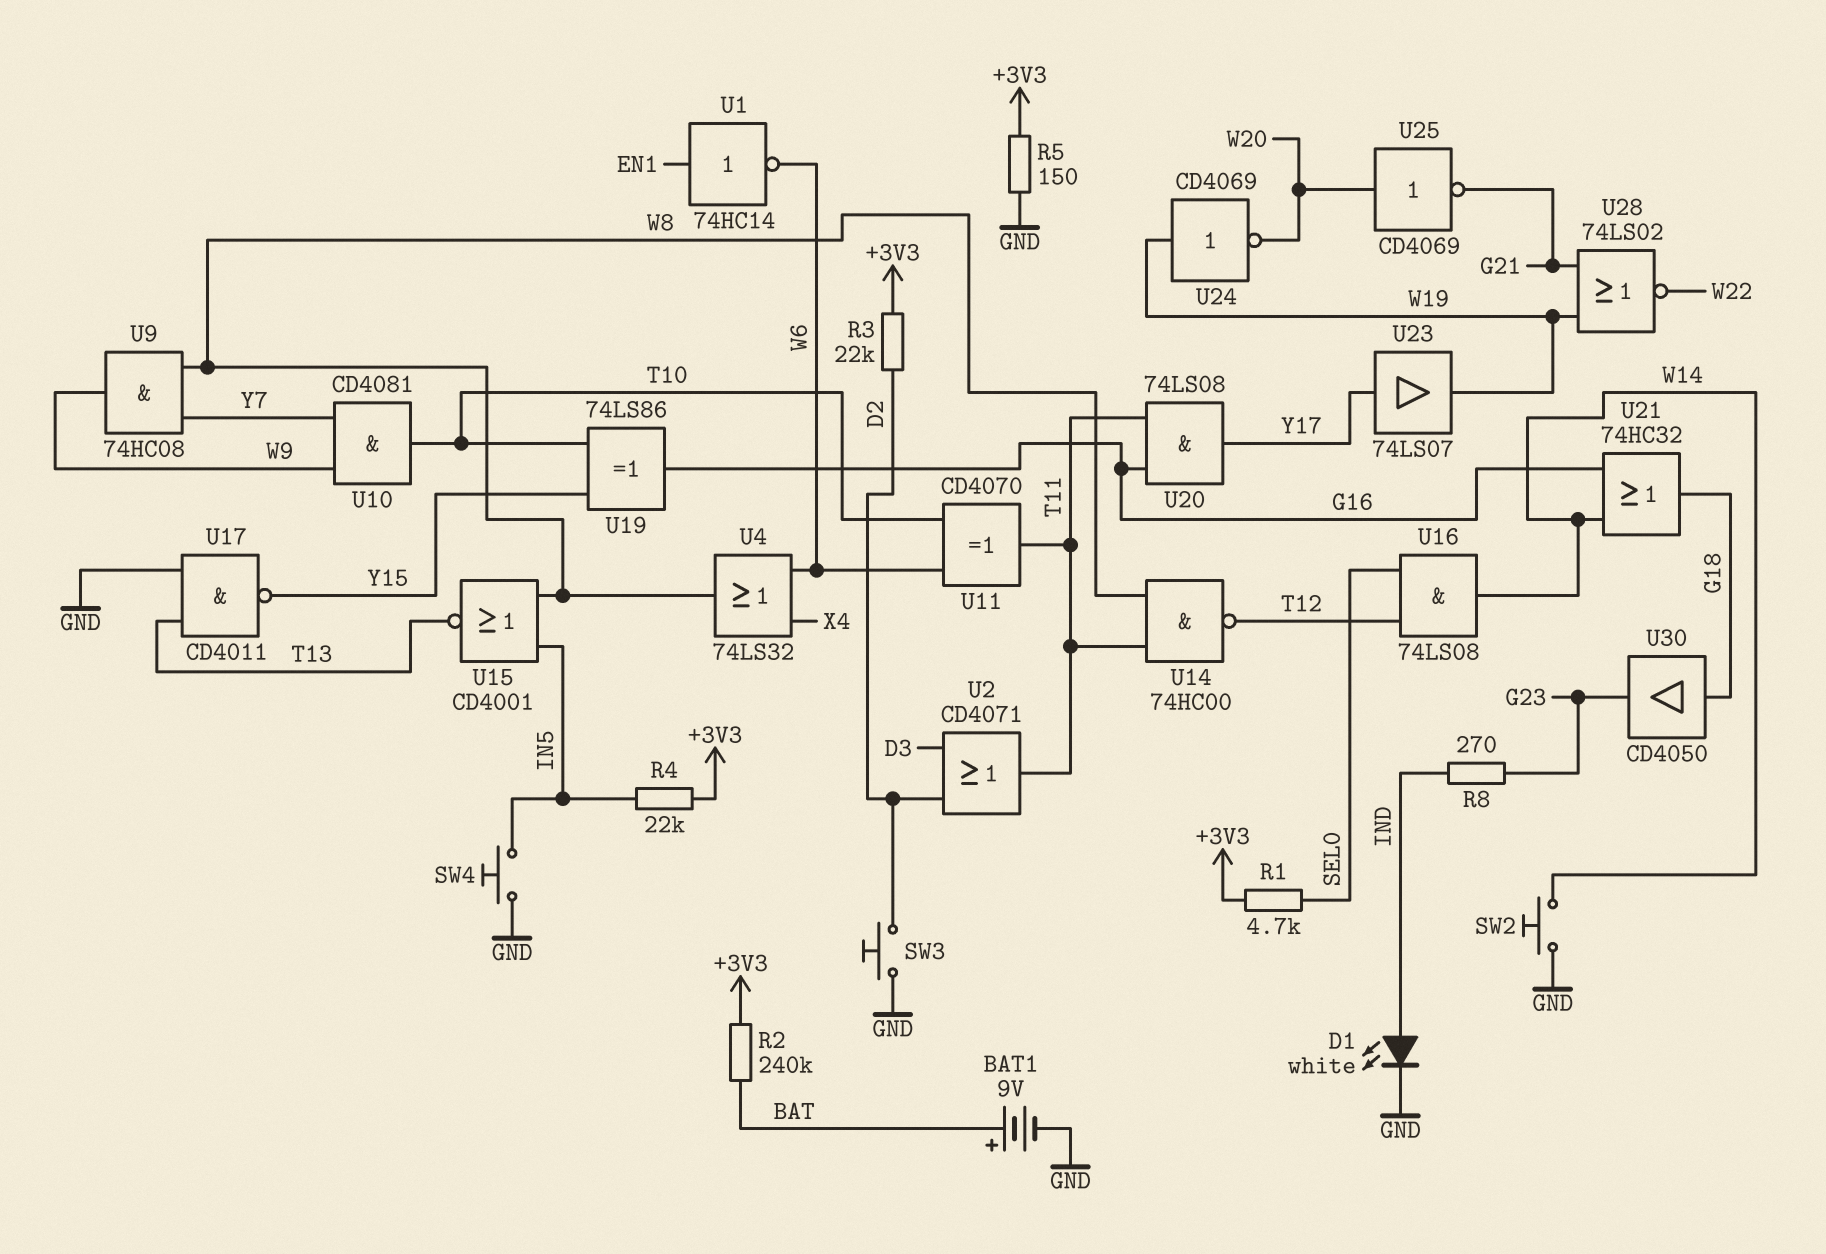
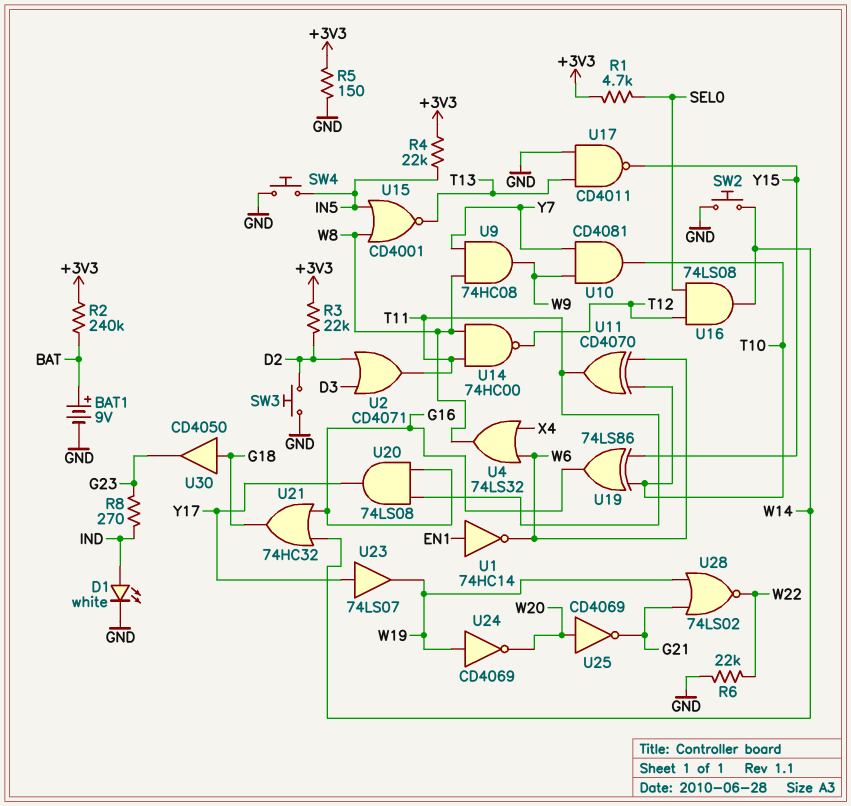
R6: none -> 22k (GND, W22)

